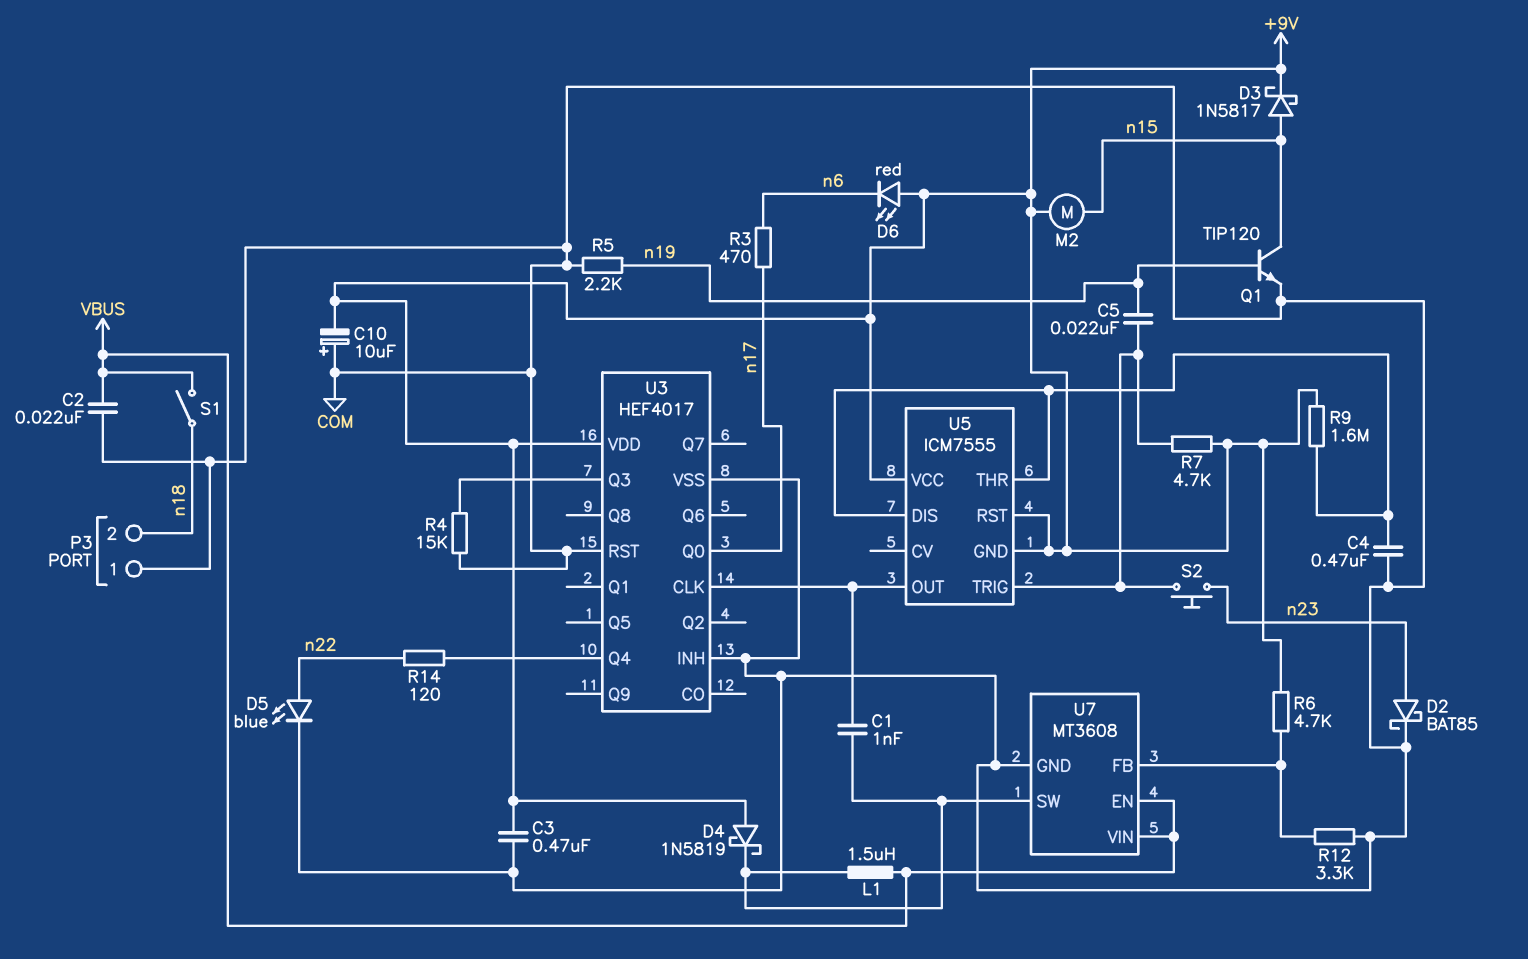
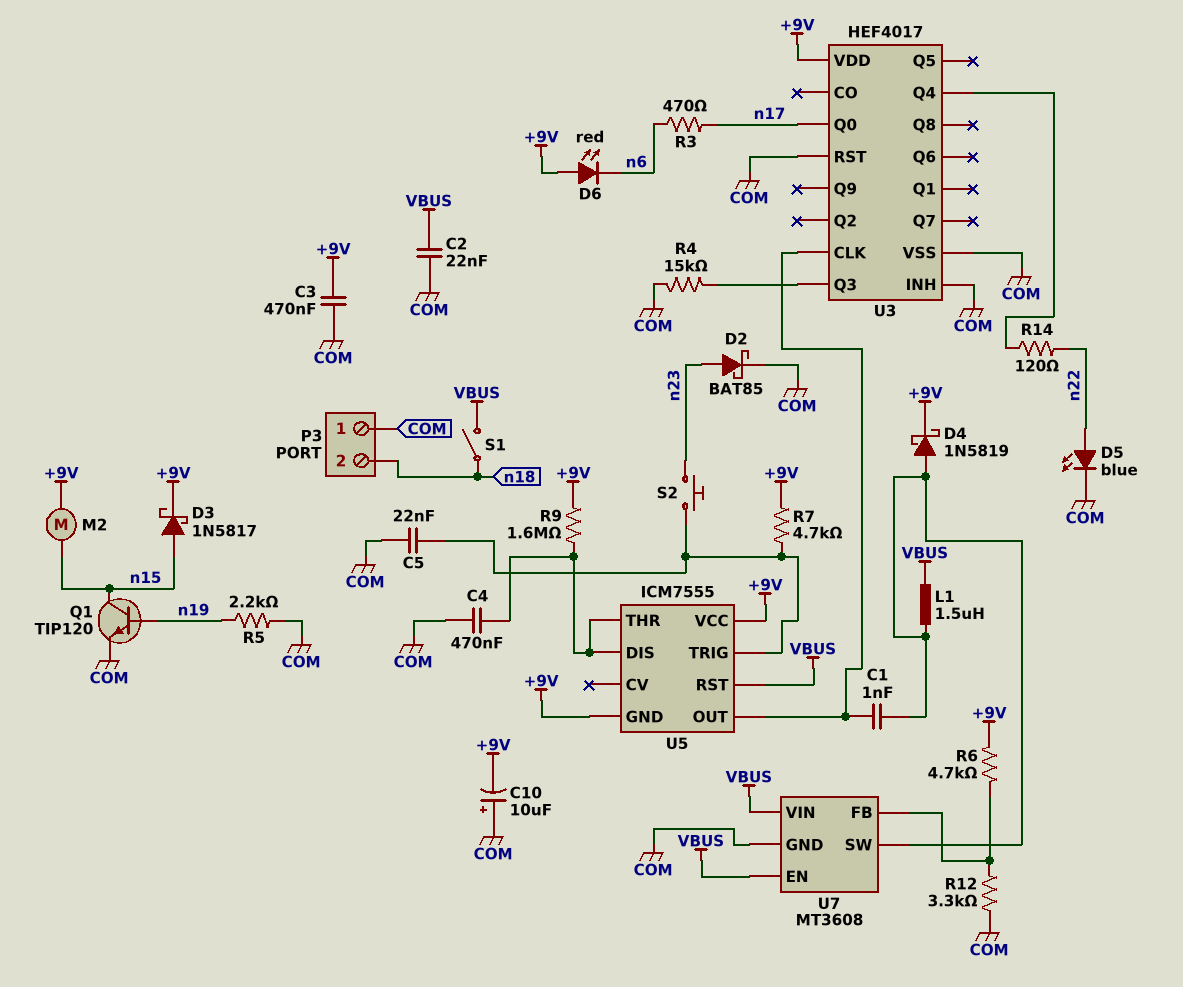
C5: 22nF (U5/TRIG, n19) -> 22nF (COM, U5/TRIG)
D4: schottky 1N5819 (A +9V, K U7/SW) -> schottky 1N5819 (A U7/SW, K +9V)
U5 pin RST: +9V -> VBUS

